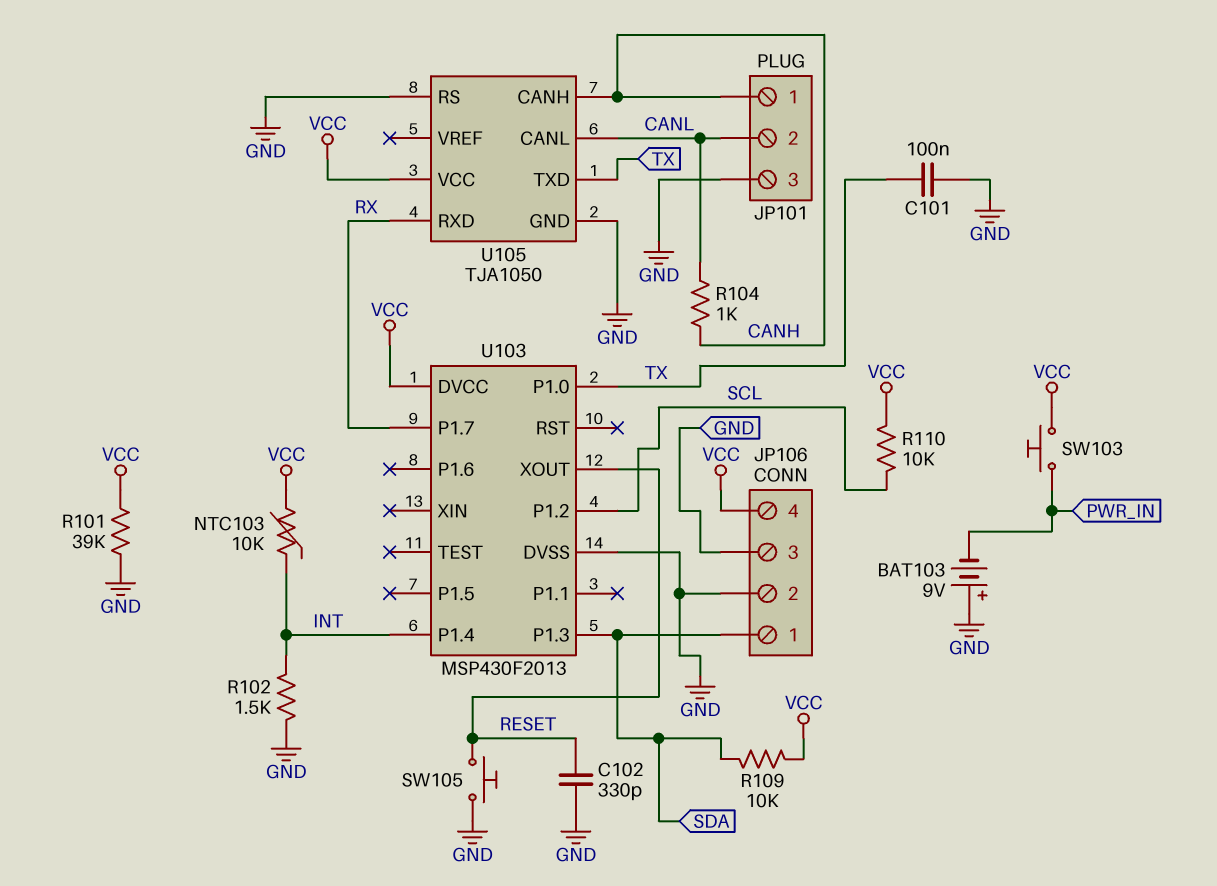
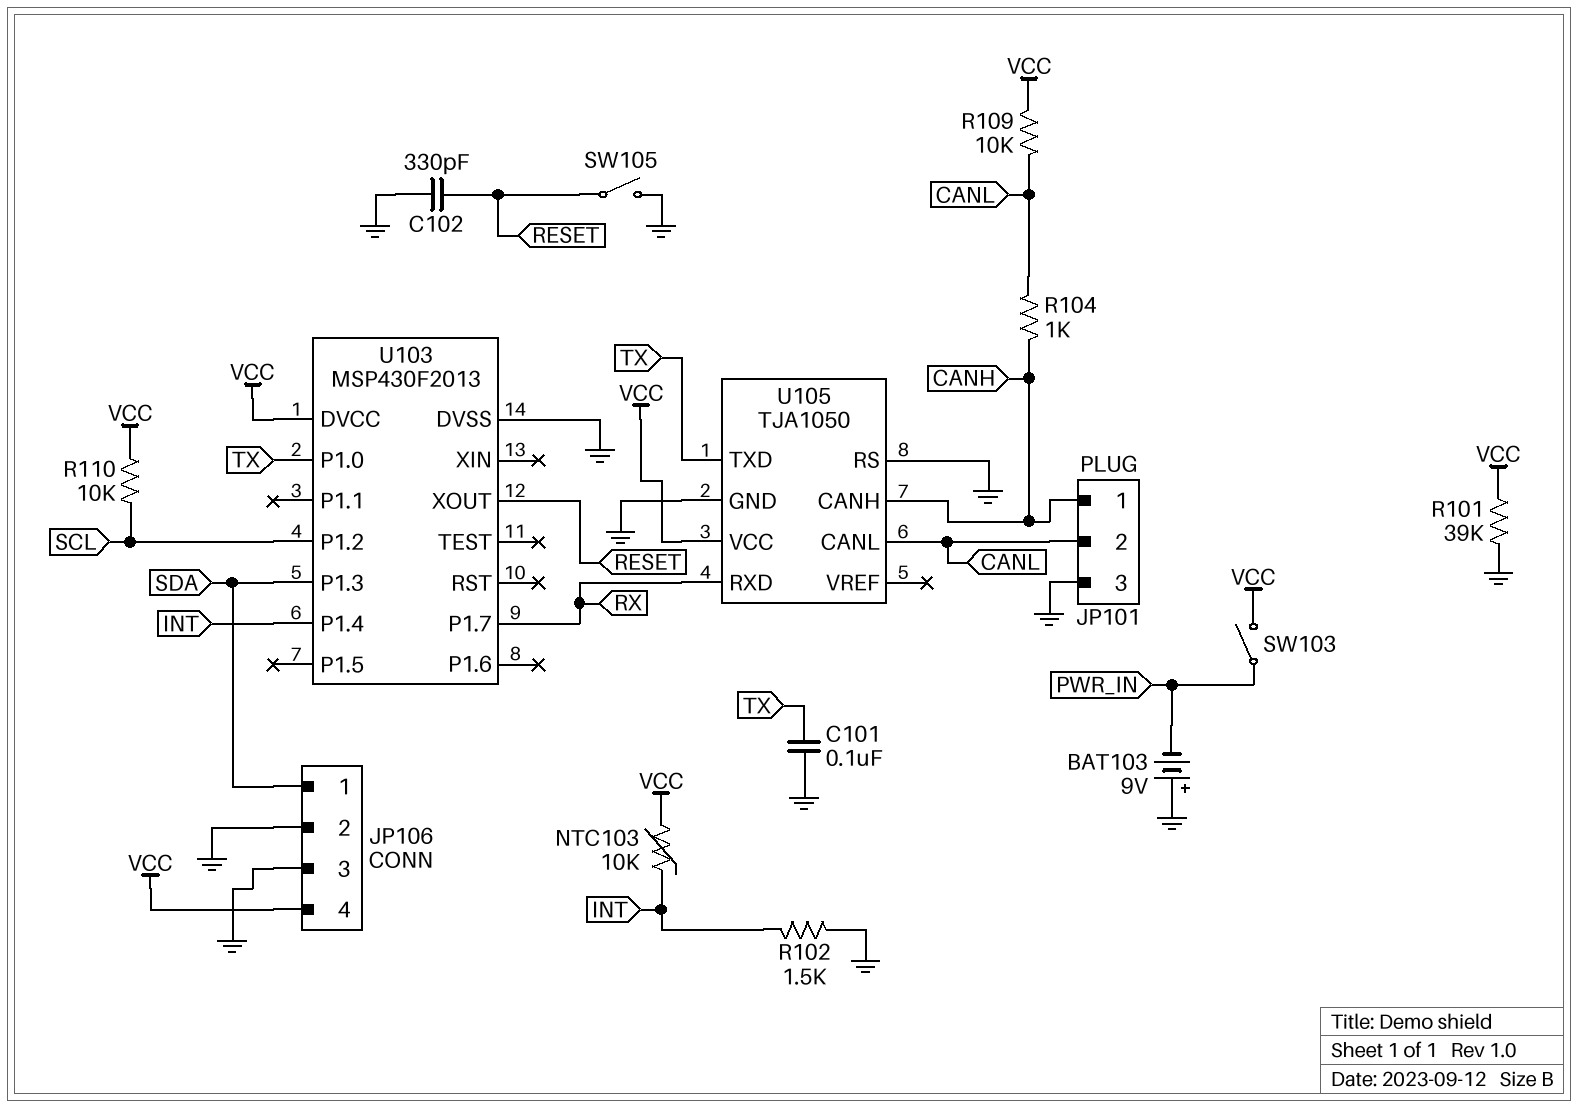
R109: 10k (SDA, VCC) -> 10k (CANL, VCC)
SW103: button (PWR_IN, VCC) -> switch (PWR_IN, VCC)
SW105: button (GND, RESET) -> switch (GND, RESET)

